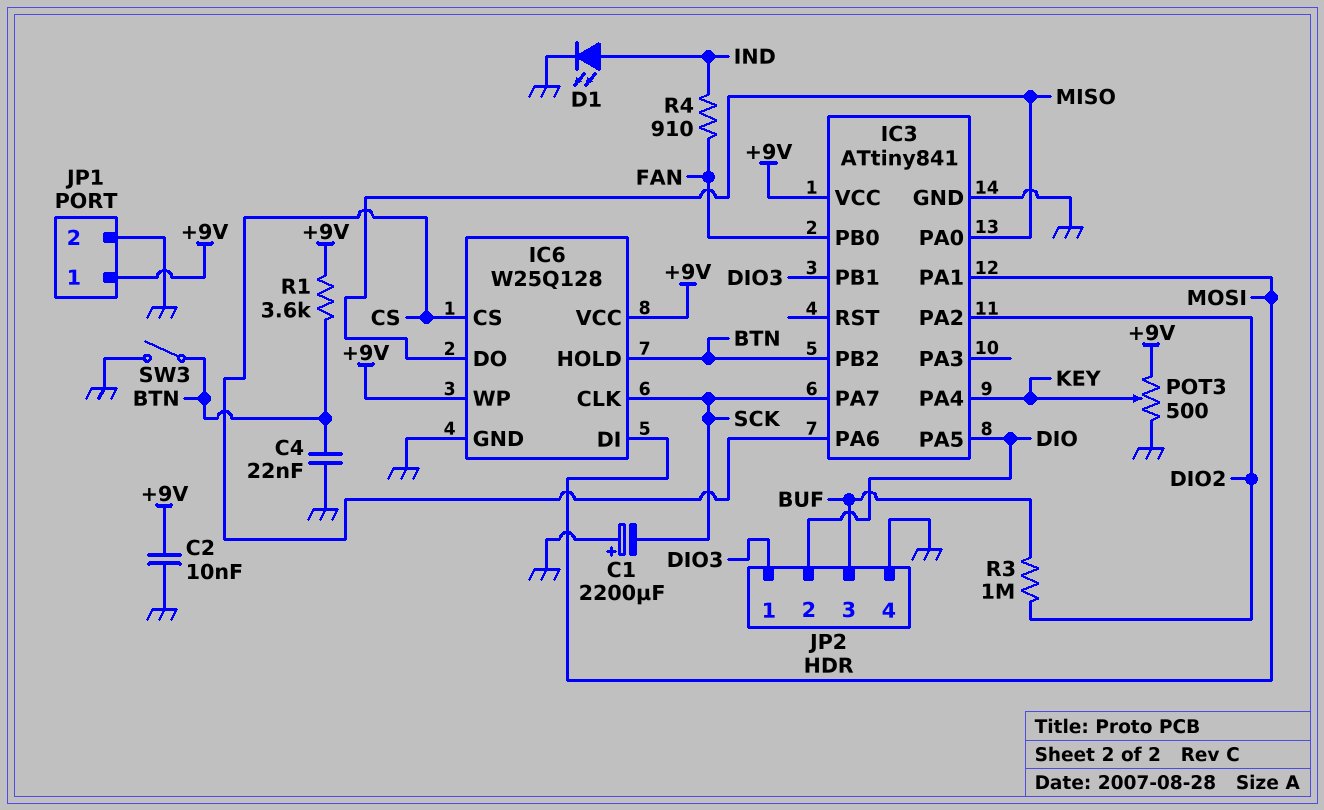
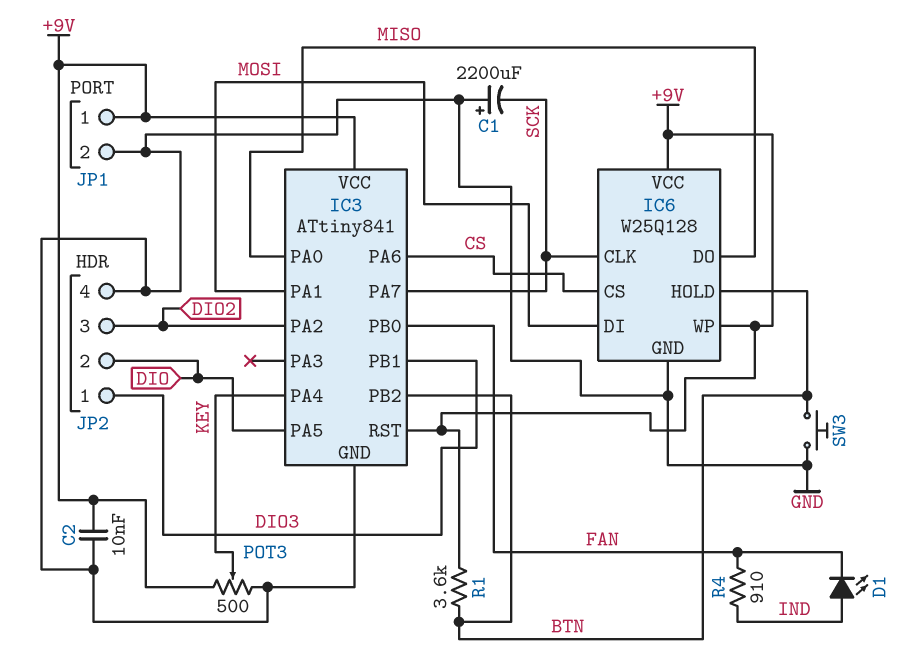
C4: 22nF (BTN, GND) -> none
D1: LED (A IND, K GND) -> LED (A IND, K FAN)
IC3 pin RST: none -> +9V
JP2 pin 3: BUF -> DIO2
R3: 1M (BUF, DIO2) -> none
SW3: switch (BTN, GND) -> button (BTN, GND)

